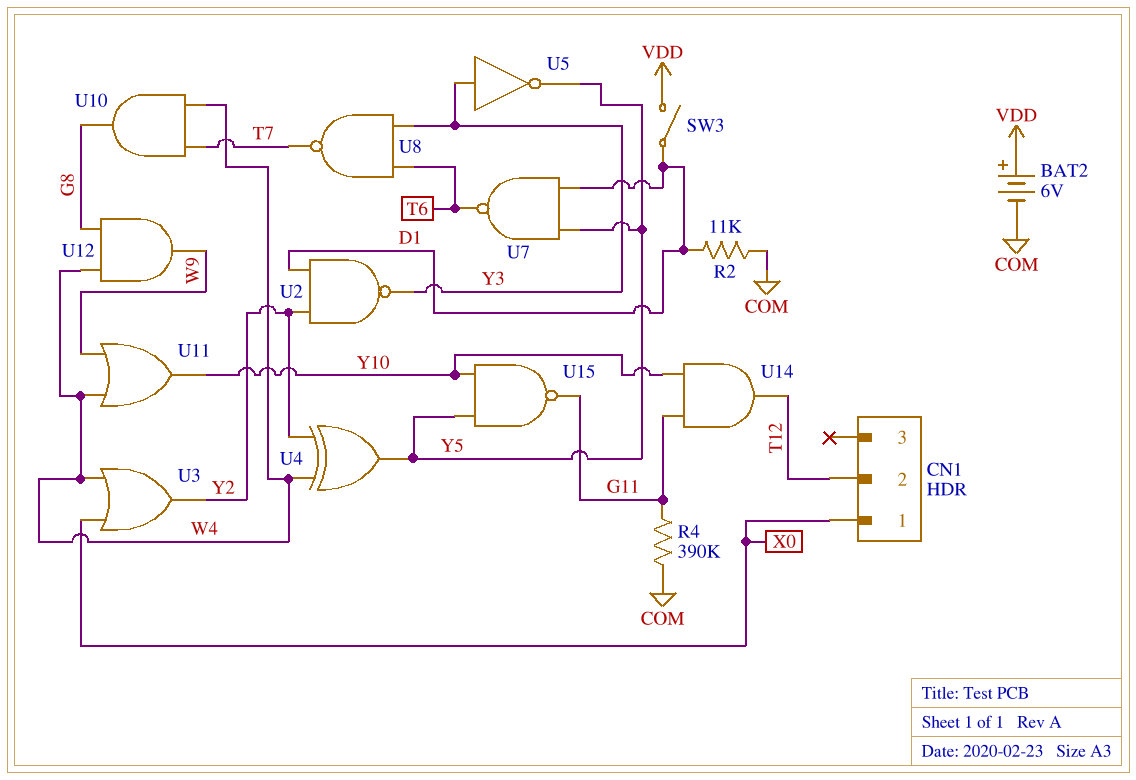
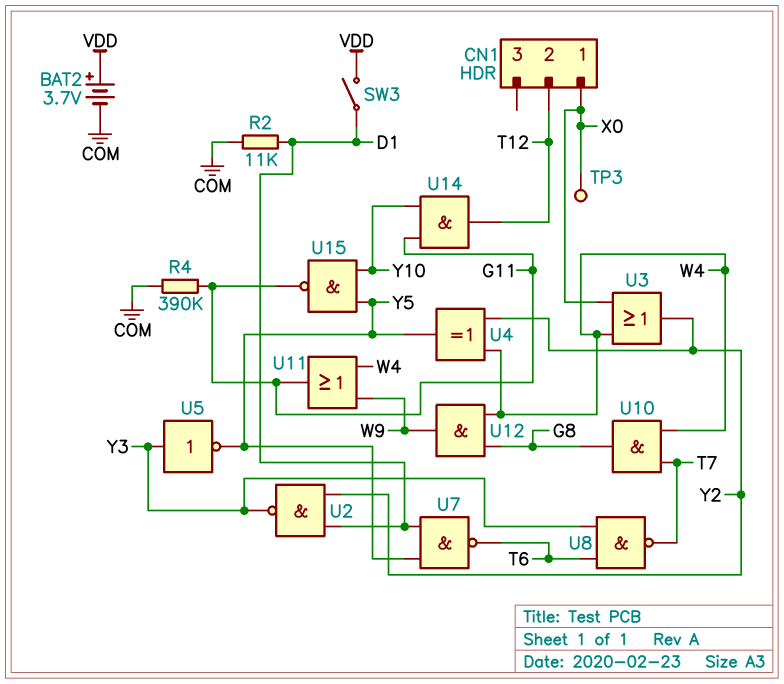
BAT2: 6V (plus VDD, minus COM) -> 3.7V (plus VDD, minus COM)
TP3: none -> test point (X0)
U11: OR (in W4, in W9, out Y10) -> OR (in W4, in W9, out G11)

